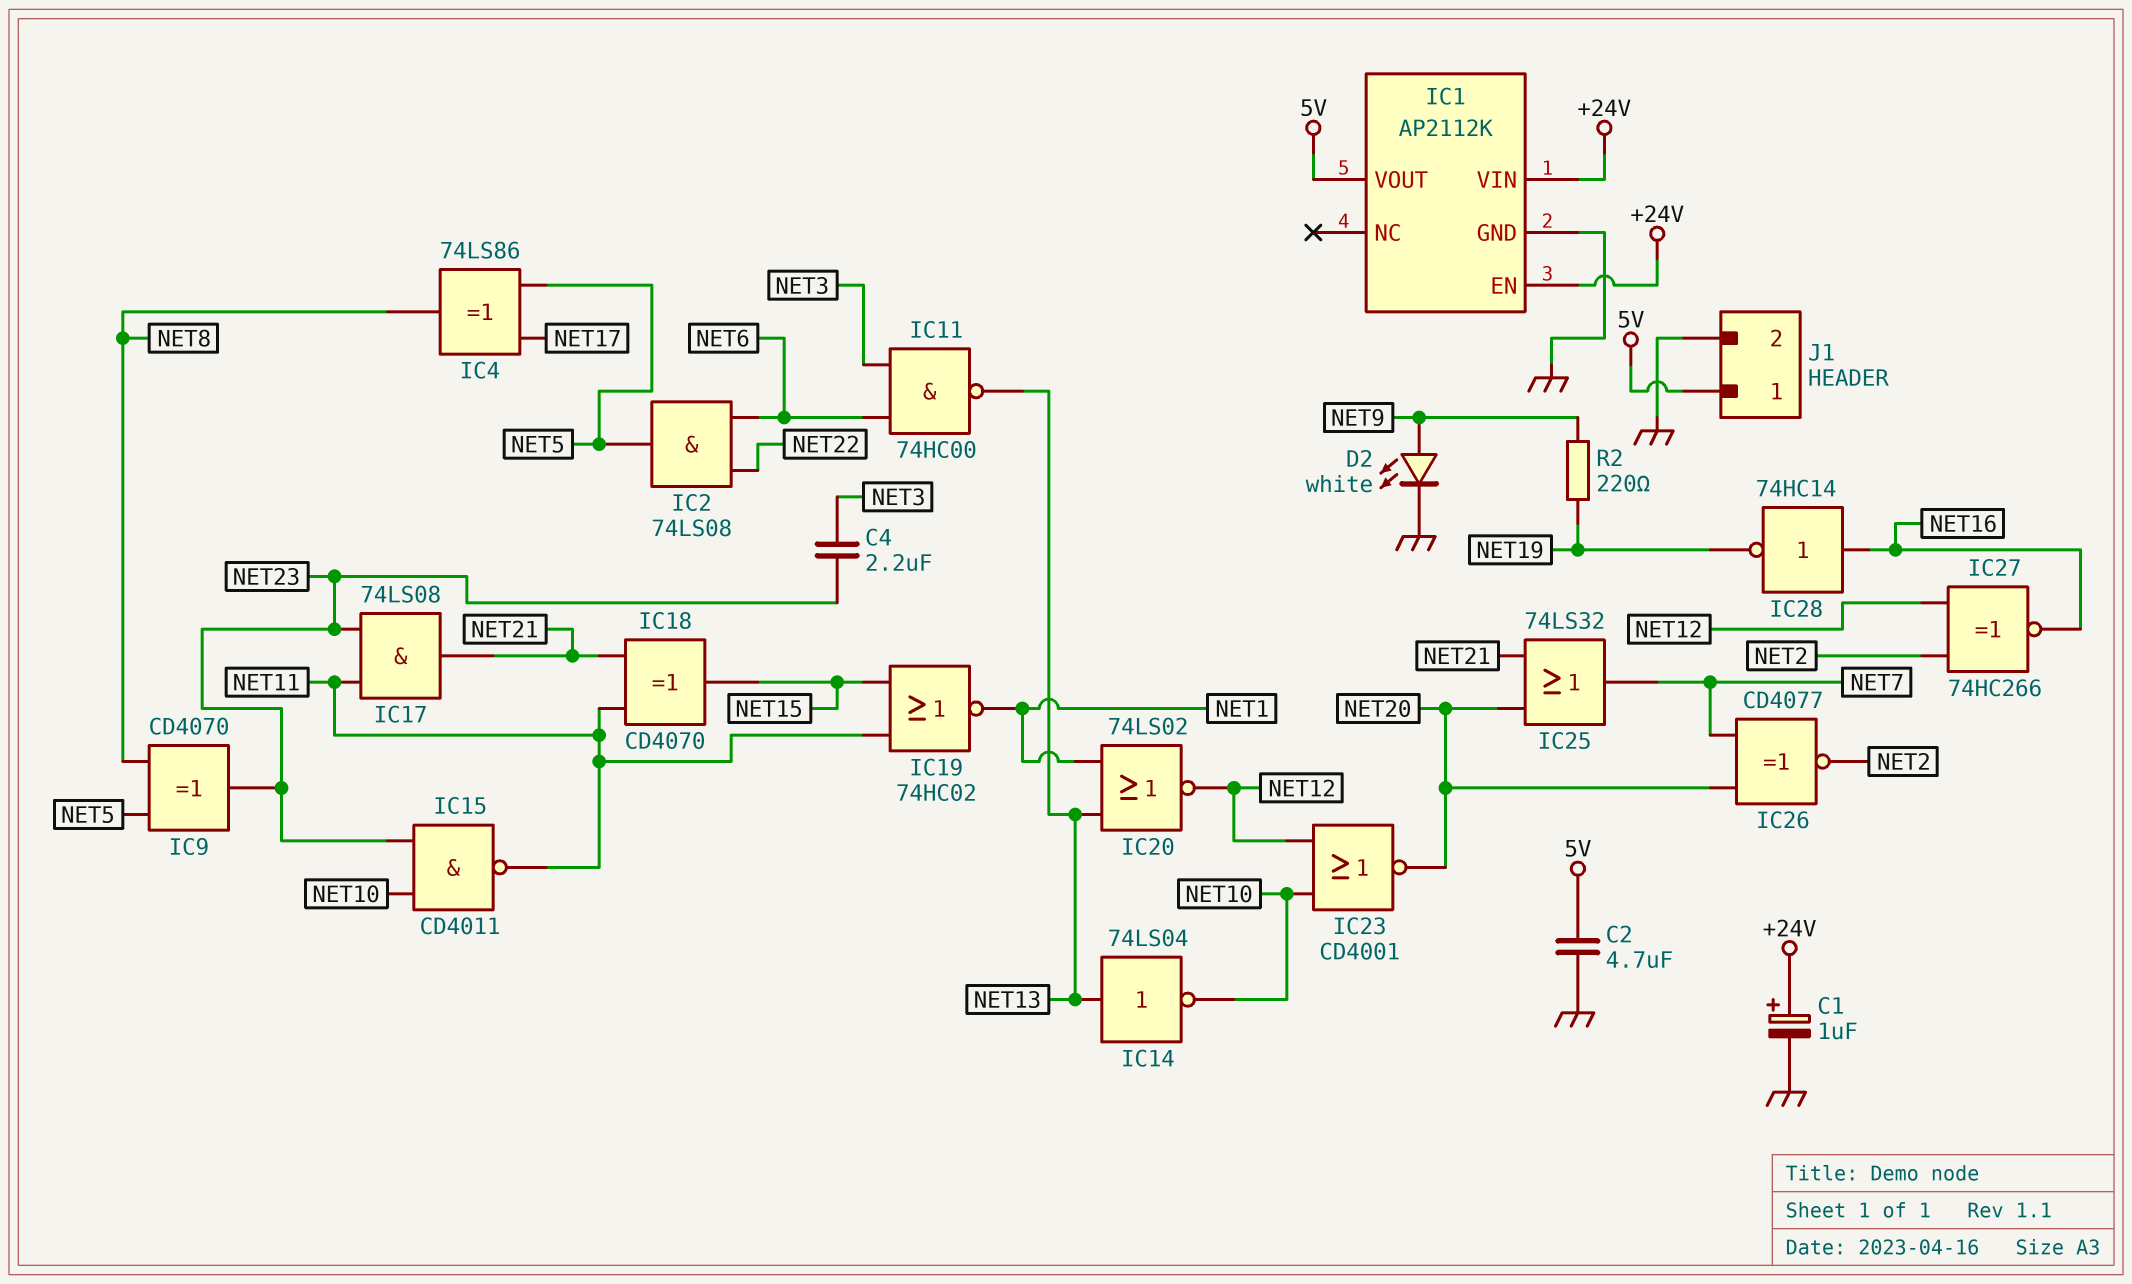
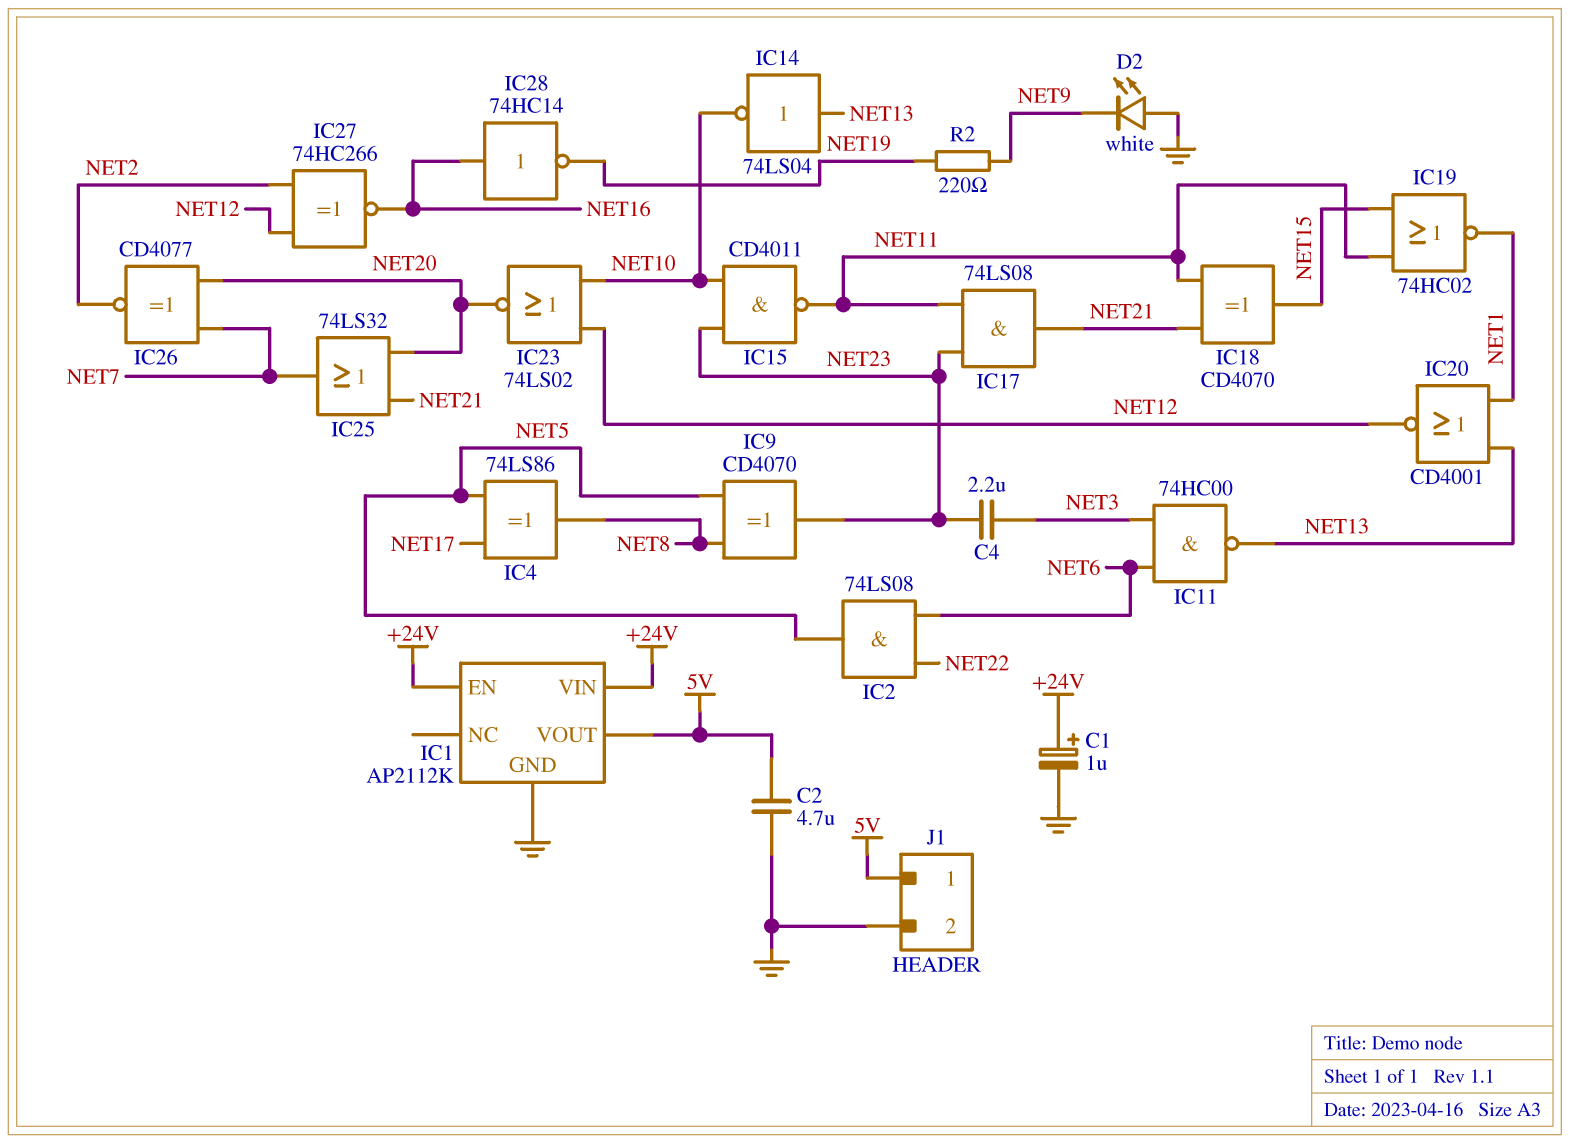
D2: LED white (A NET9, K GND) -> LED white (A GND, K NET9)
IC20: NOR 74LS02 (in NET1, in NET13, out NET12) -> NOR CD4001 (in NET1, in NET13, out NET12)
IC23: NOR CD4001 (in NET10, in NET12, out NET20) -> NOR 74LS02 (in NET10, in NET12, out NET20)

